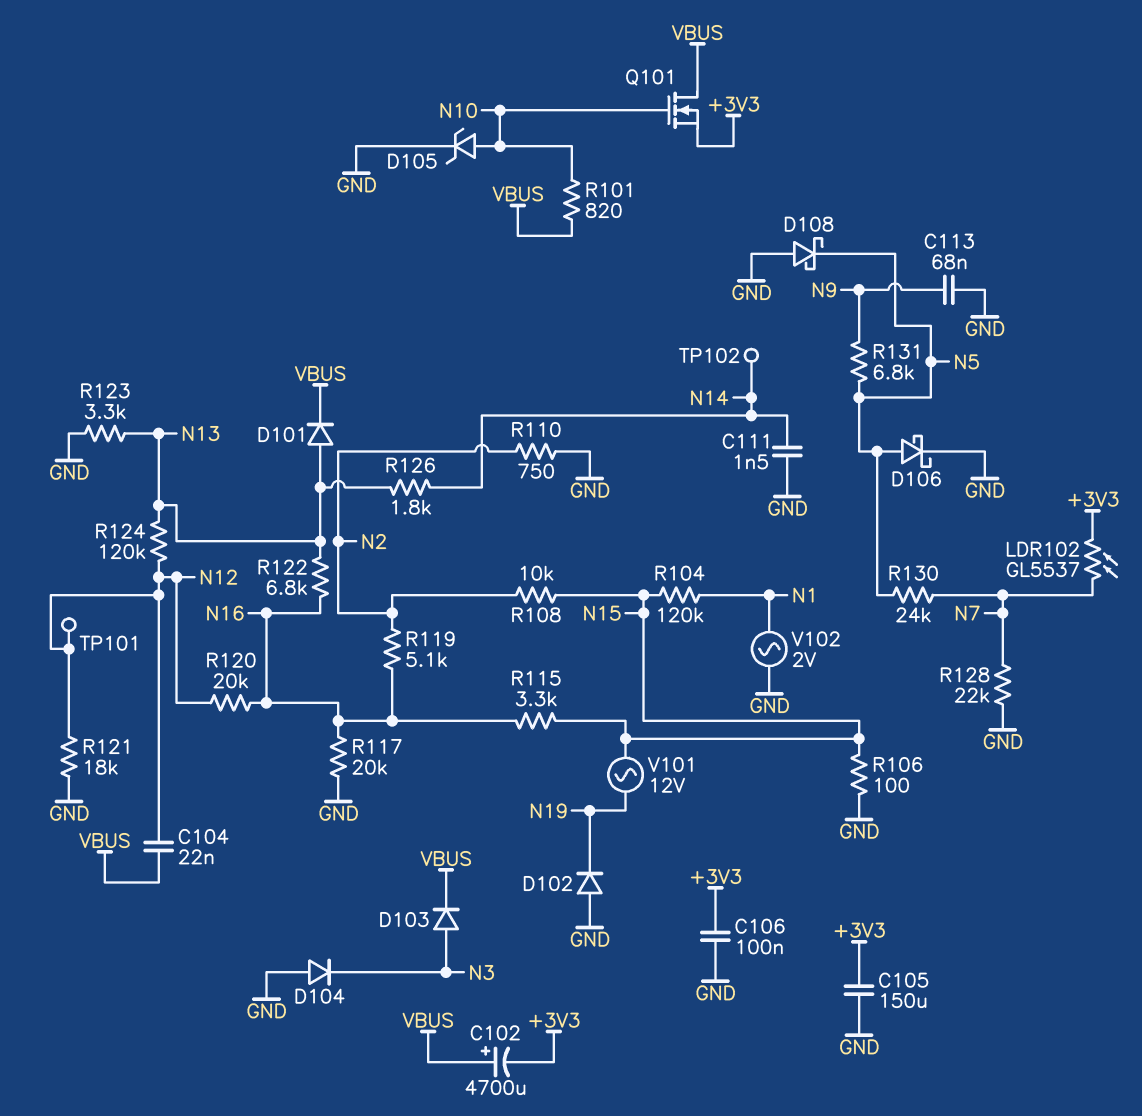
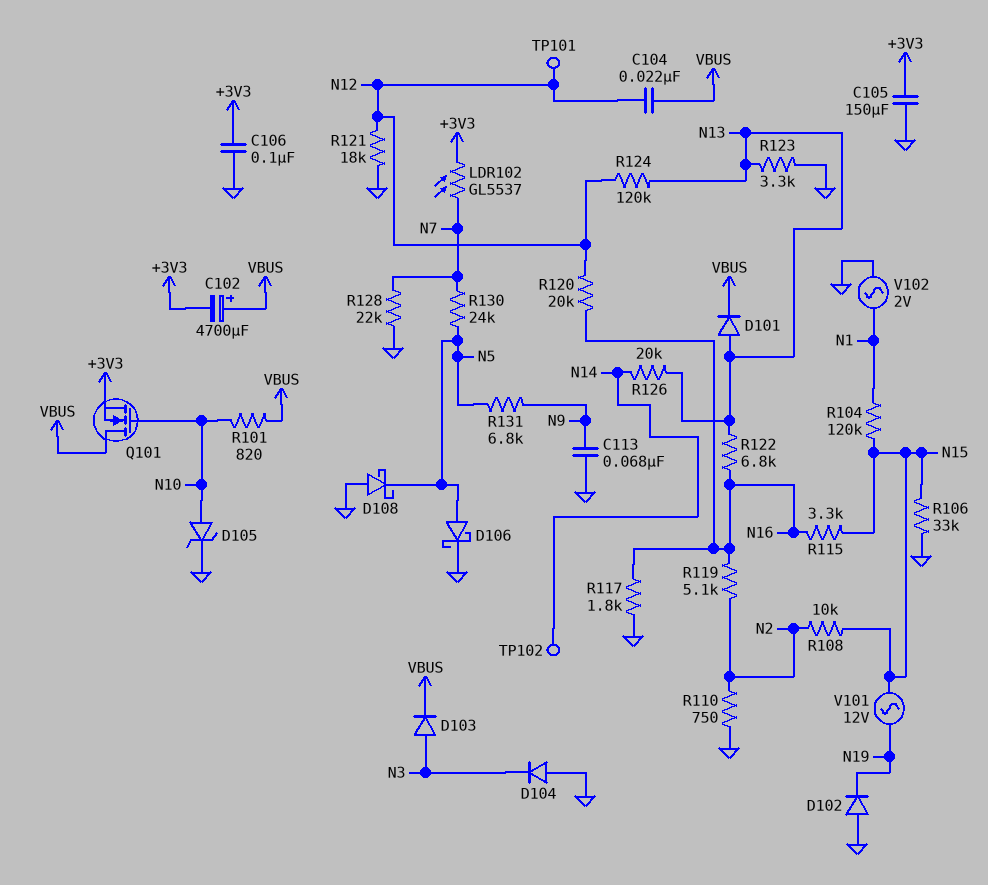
C111: 1.5nF (GND, N14) -> none
R106: 100 (GND, N15) -> 33k (GND, N15)
R117: 20k (GND, N16) -> 1.8k (GND, N16)
R126: 1.8k (N13, N14) -> 20k (N13, N14)

